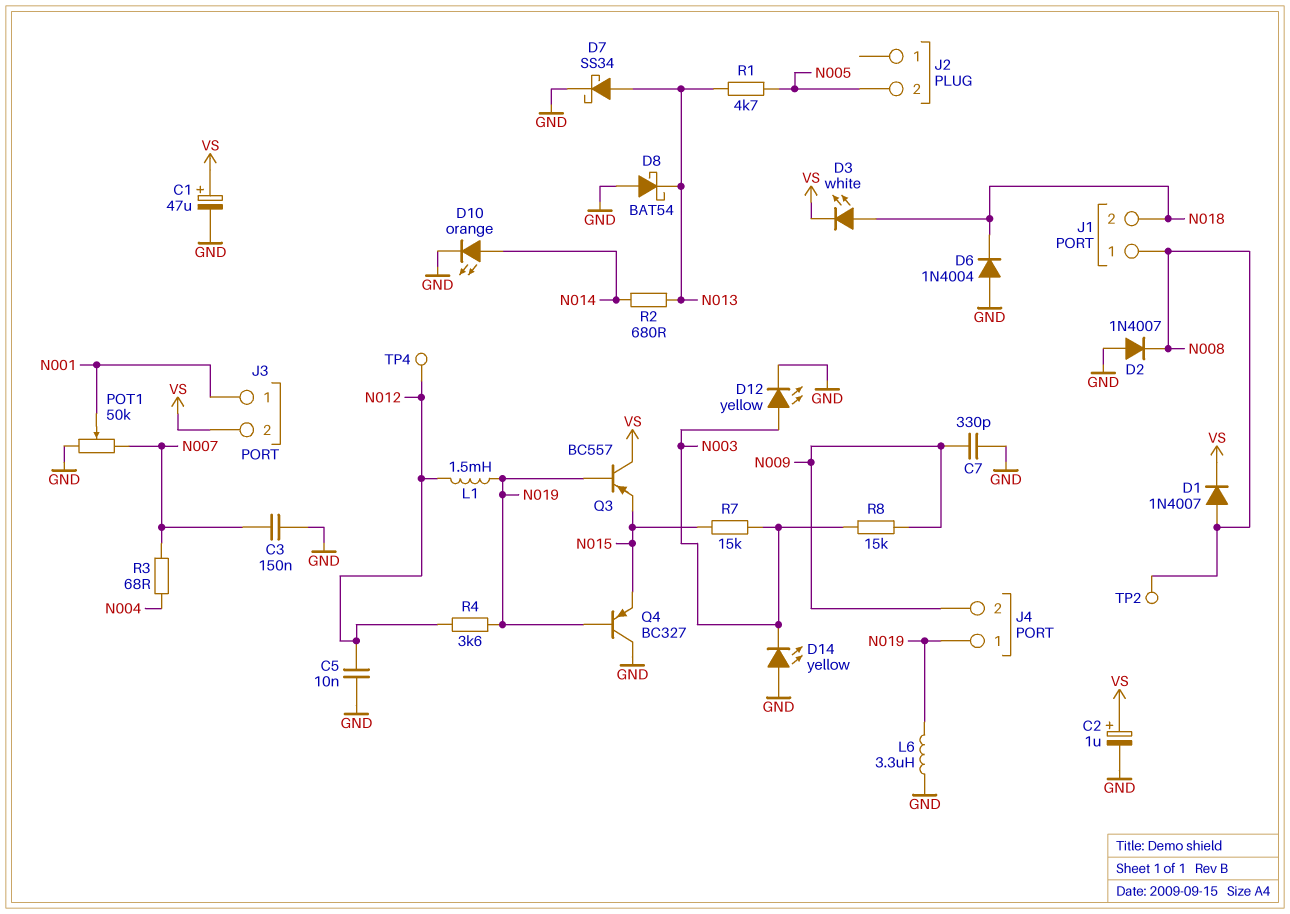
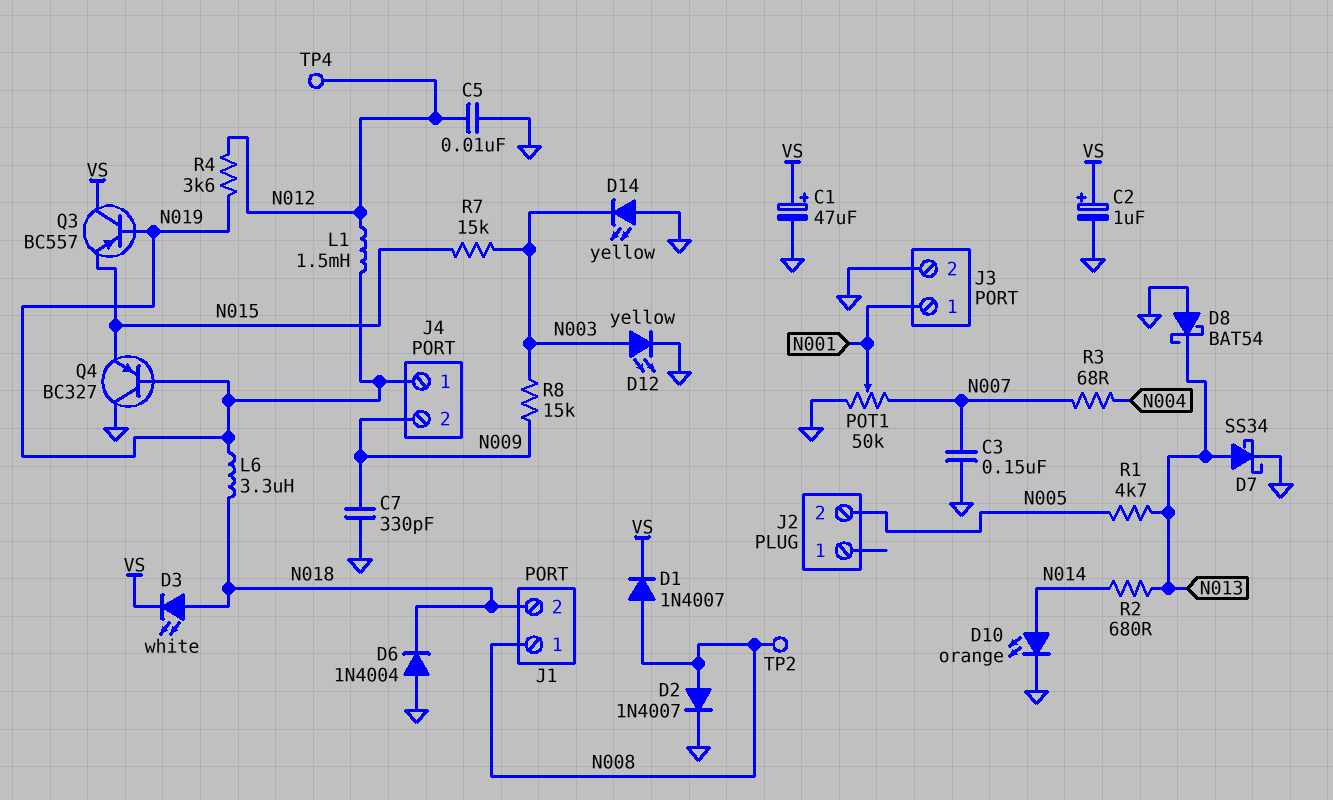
D2: diode 1N4007 (A GND, K N008) -> diode 1N4007 (A N008, K GND)
J3 pin 2: VS -> GND
L6: 3.3uH (GND, N019) -> 3.3uH (N018, N019)

